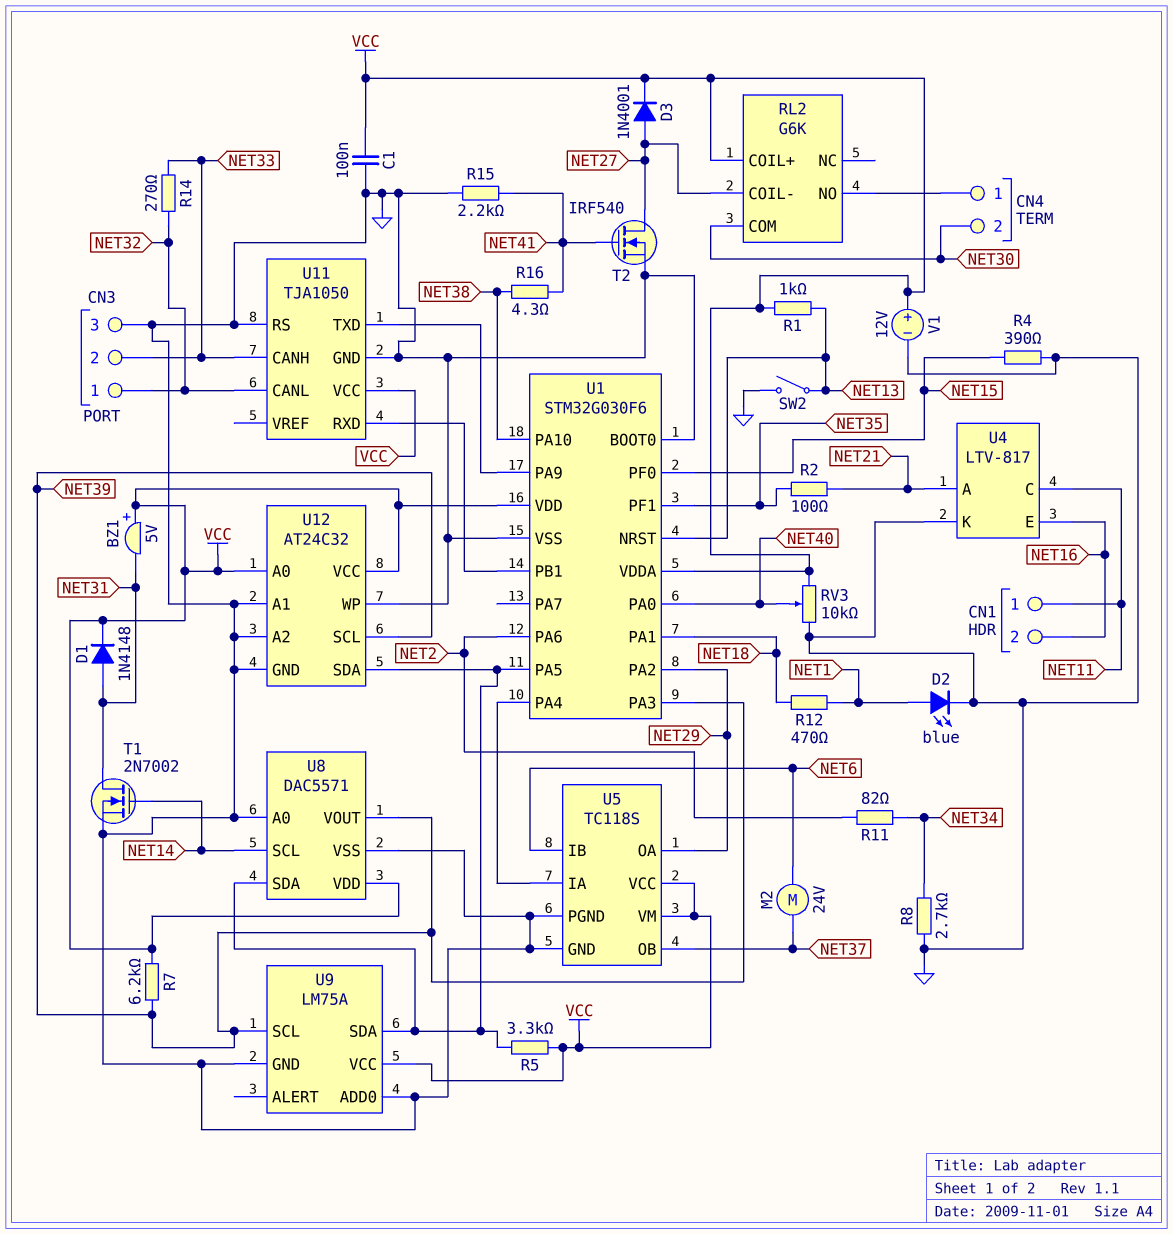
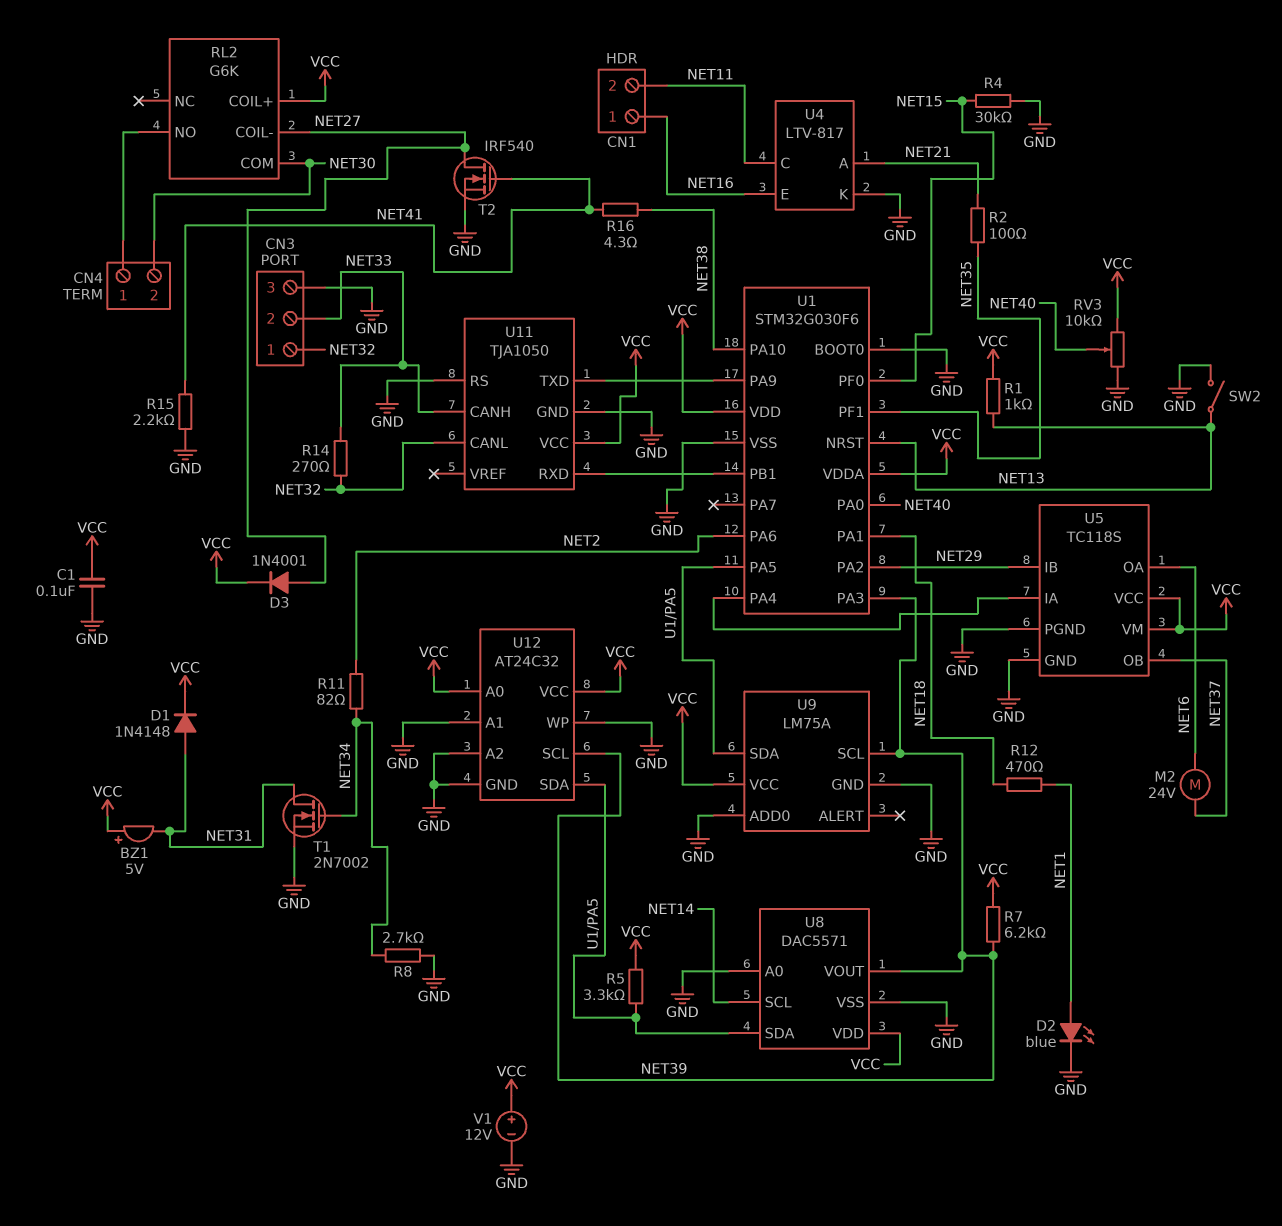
CN1 pin 1: NET11 -> NET16
CN1 pin 2: NET16 -> NET11
R4: 390 (GND, NET15) -> 30k (GND, NET15)
T1: NMOS 2N7002 (G NET14, D NET31, S GND) -> NMOS 2N7002 (G NET34, D NET31, S GND)
U5 pin IB: NET6 -> NET29
U5 pin OA: NET29 -> NET6

